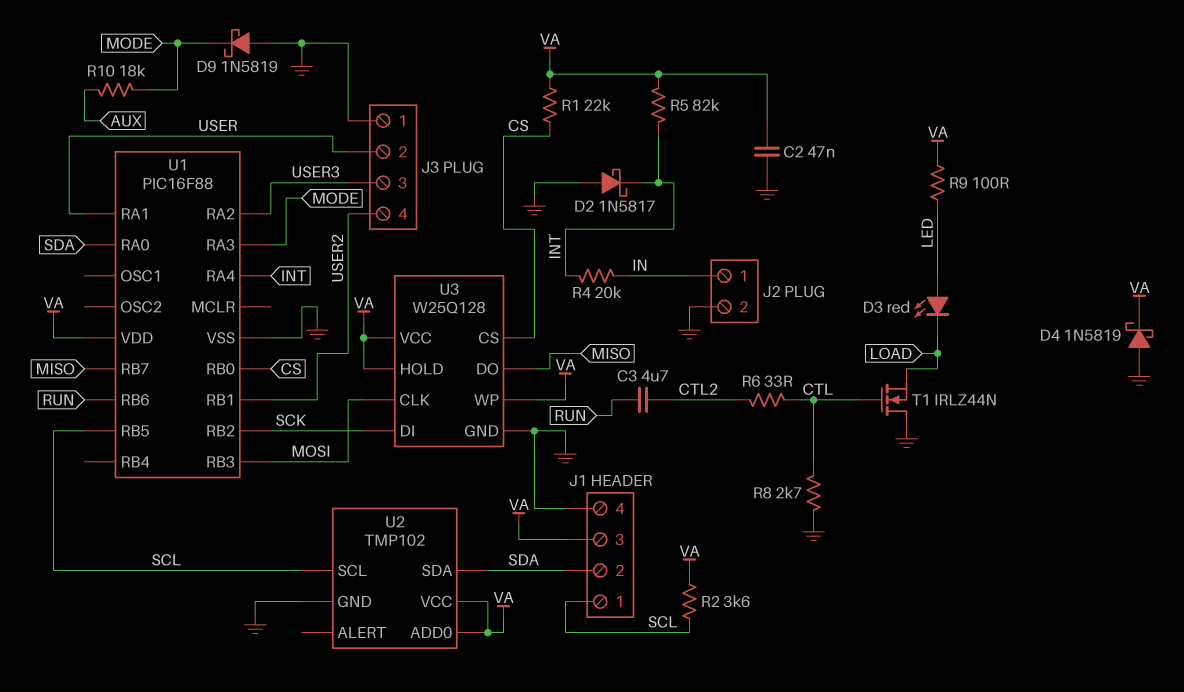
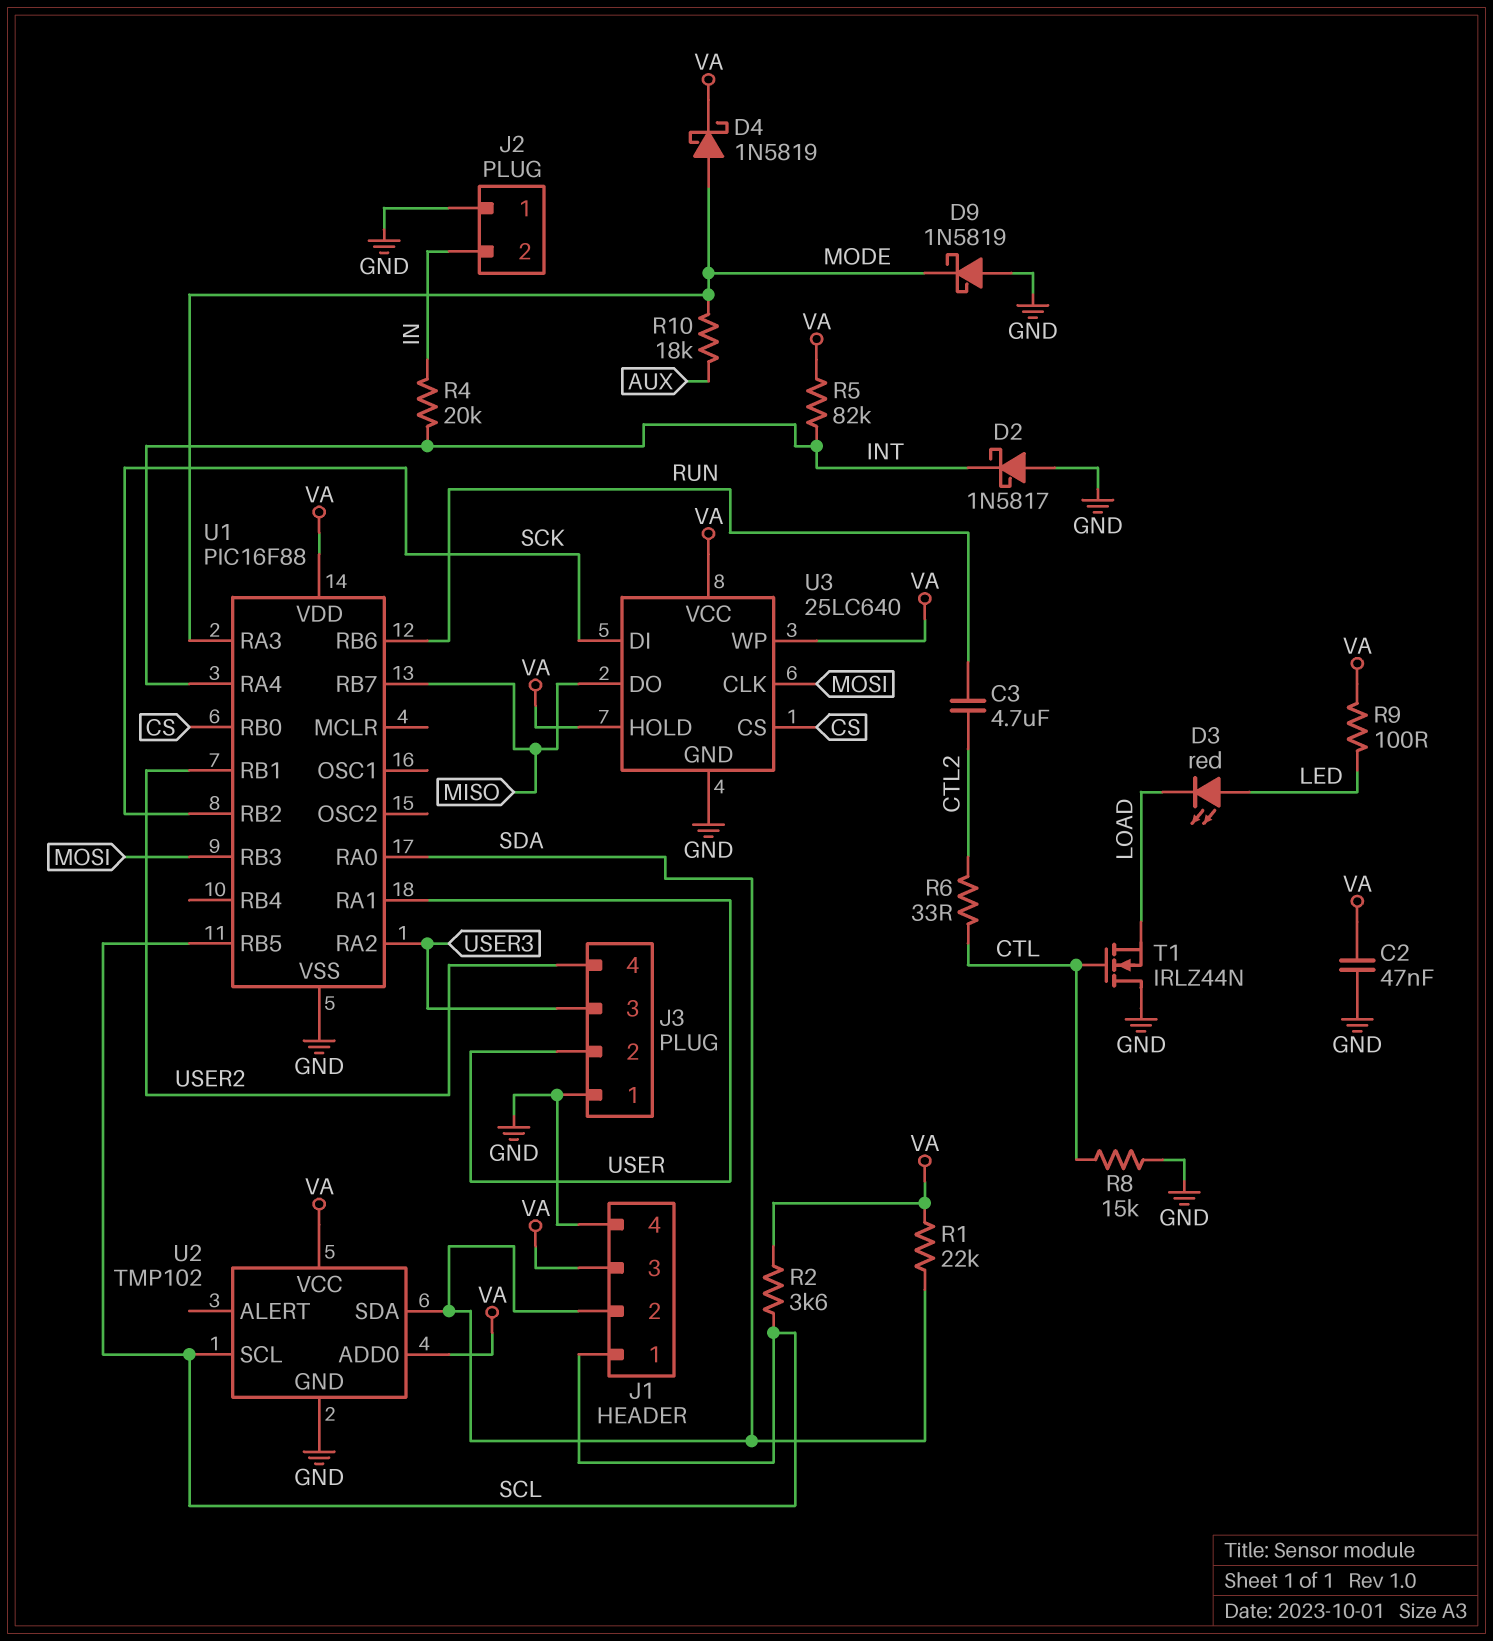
D4: schottky 1N5819 (A GND, K VA) -> schottky 1N5819 (A MODE, K VA)
J2 pin 1: IN -> GND
J2 pin 2: GND -> IN
R1: 22k (CS, VA) -> 22k (SDA, VA)
R8: 2.7k (CTL, GND) -> 15k (CTL, GND)
U3: W25Q128 -> 25LC640

